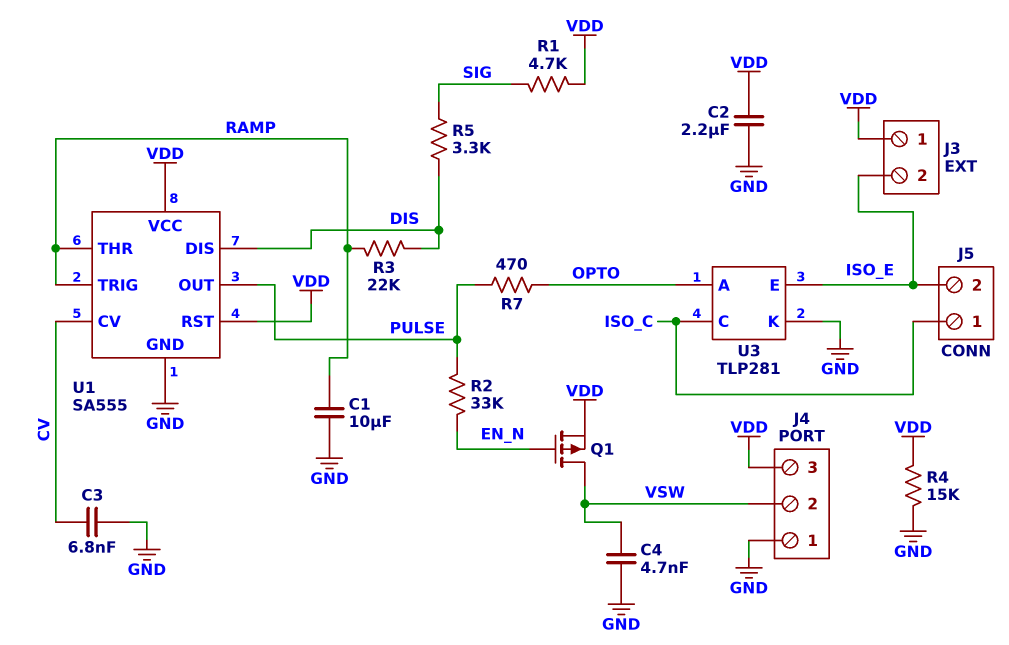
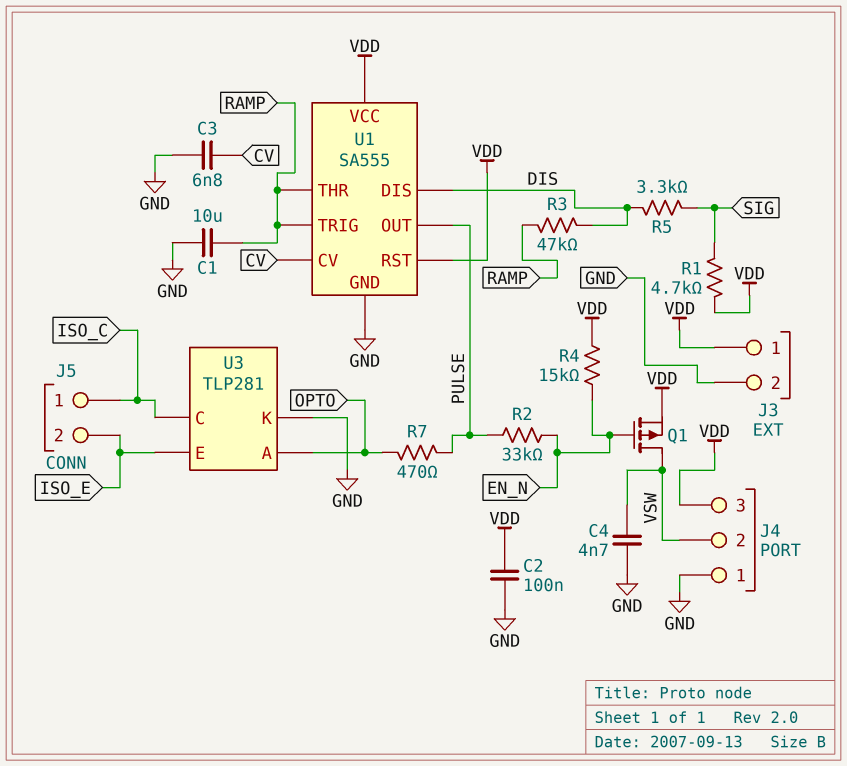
C2: 2.2uF (GND, VDD) -> 100nF (GND, VDD)
J3 pin 2: ISO_E -> GND
R3: 22k (DIS, RAMP) -> 47k (DIS, RAMP)
R4: 15k (GND, VDD) -> 15k (EN_N, VDD)

